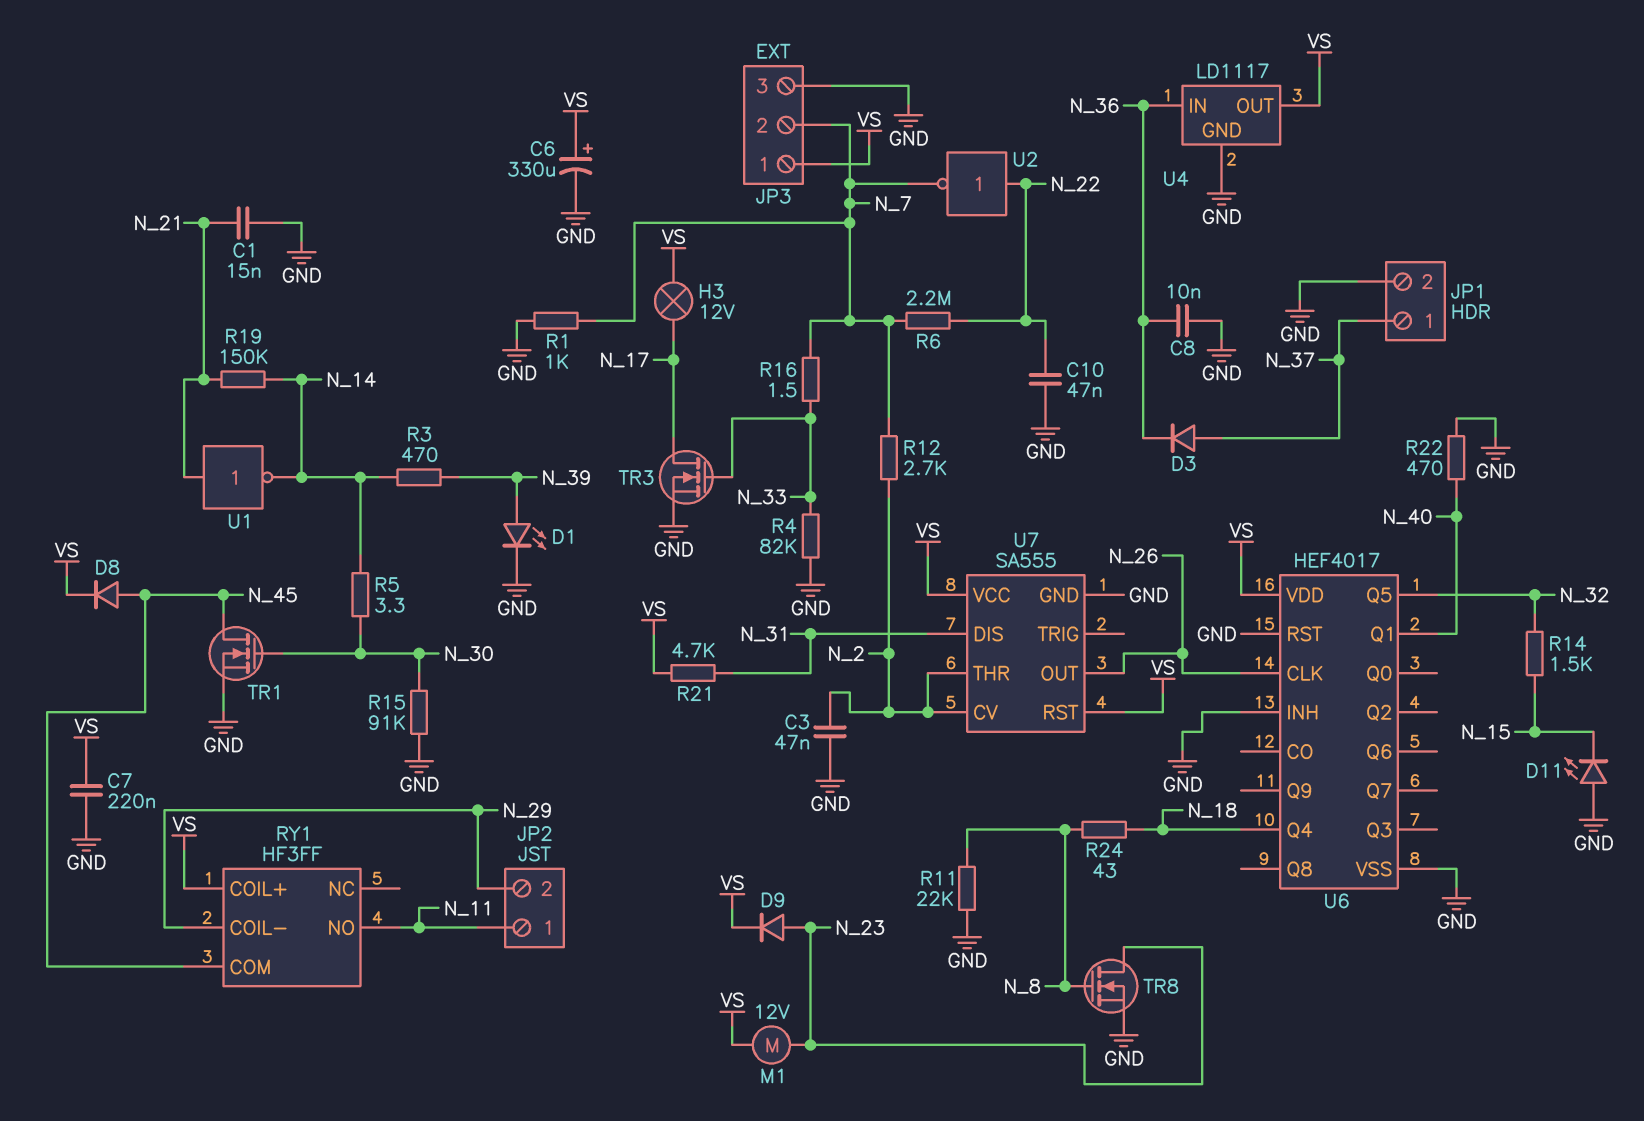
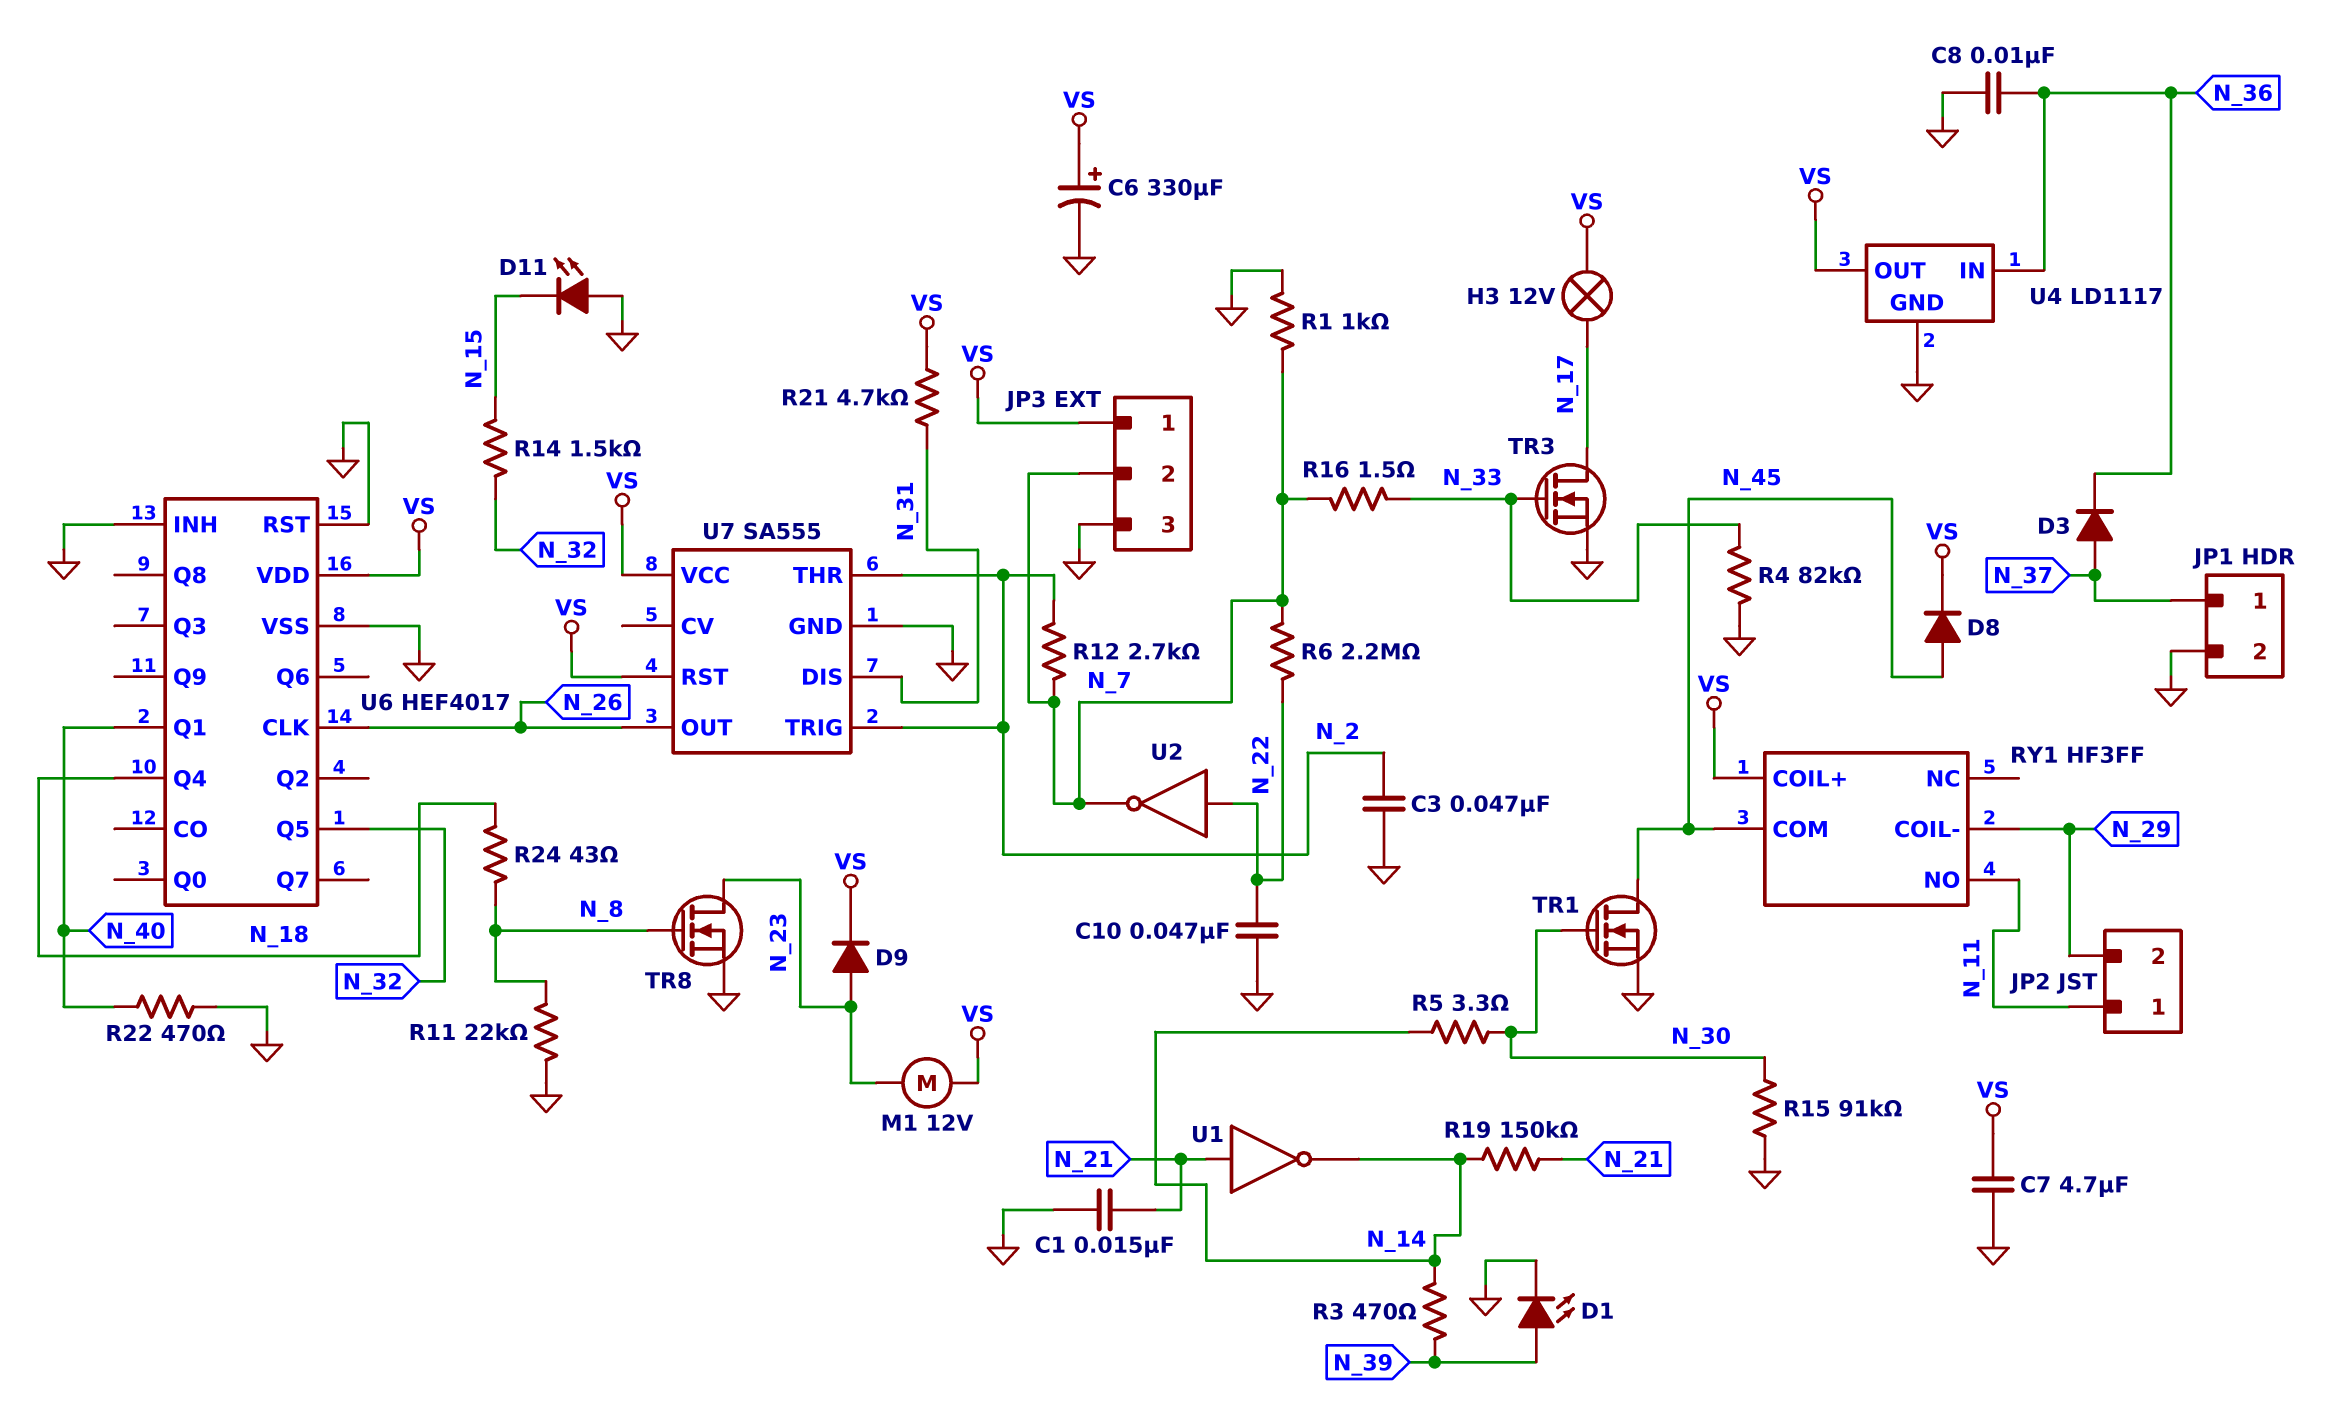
C7: 220nF (GND, VS) -> 4.7uF (GND, VS)
U7 pin CV: N_2 -> none
U7 pin TRIG: none -> N_2

